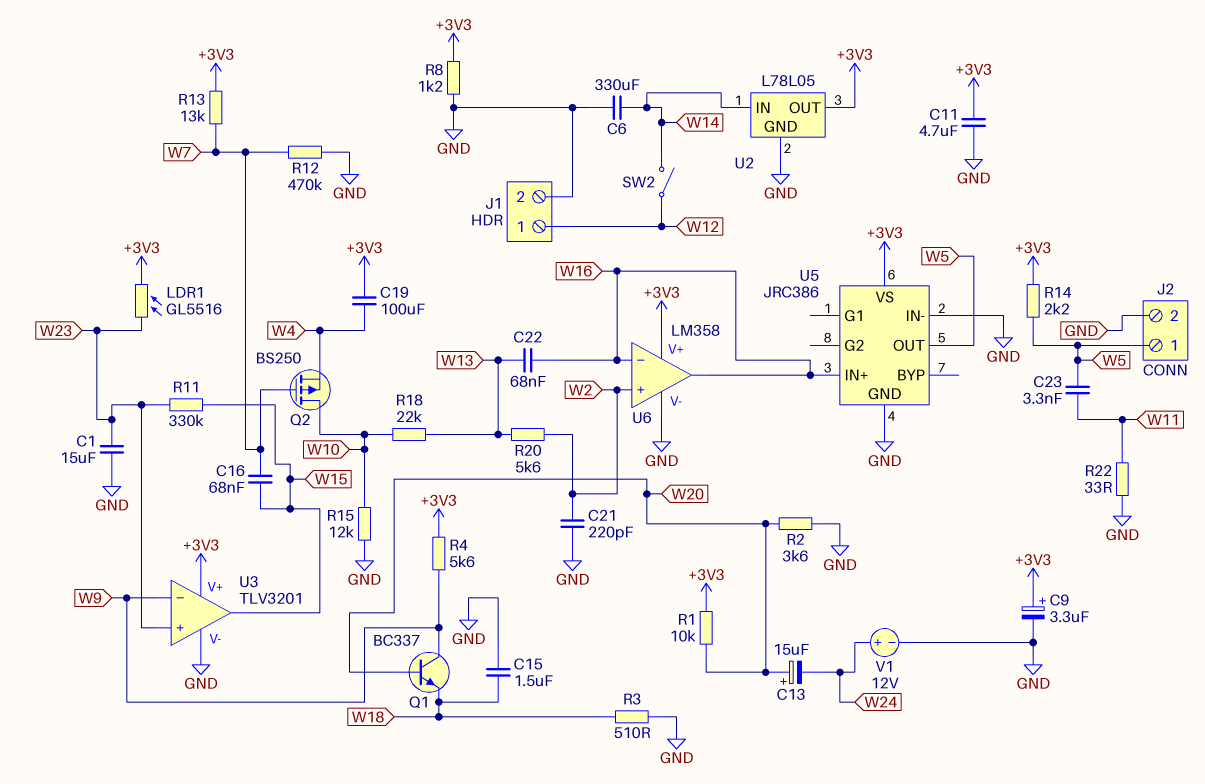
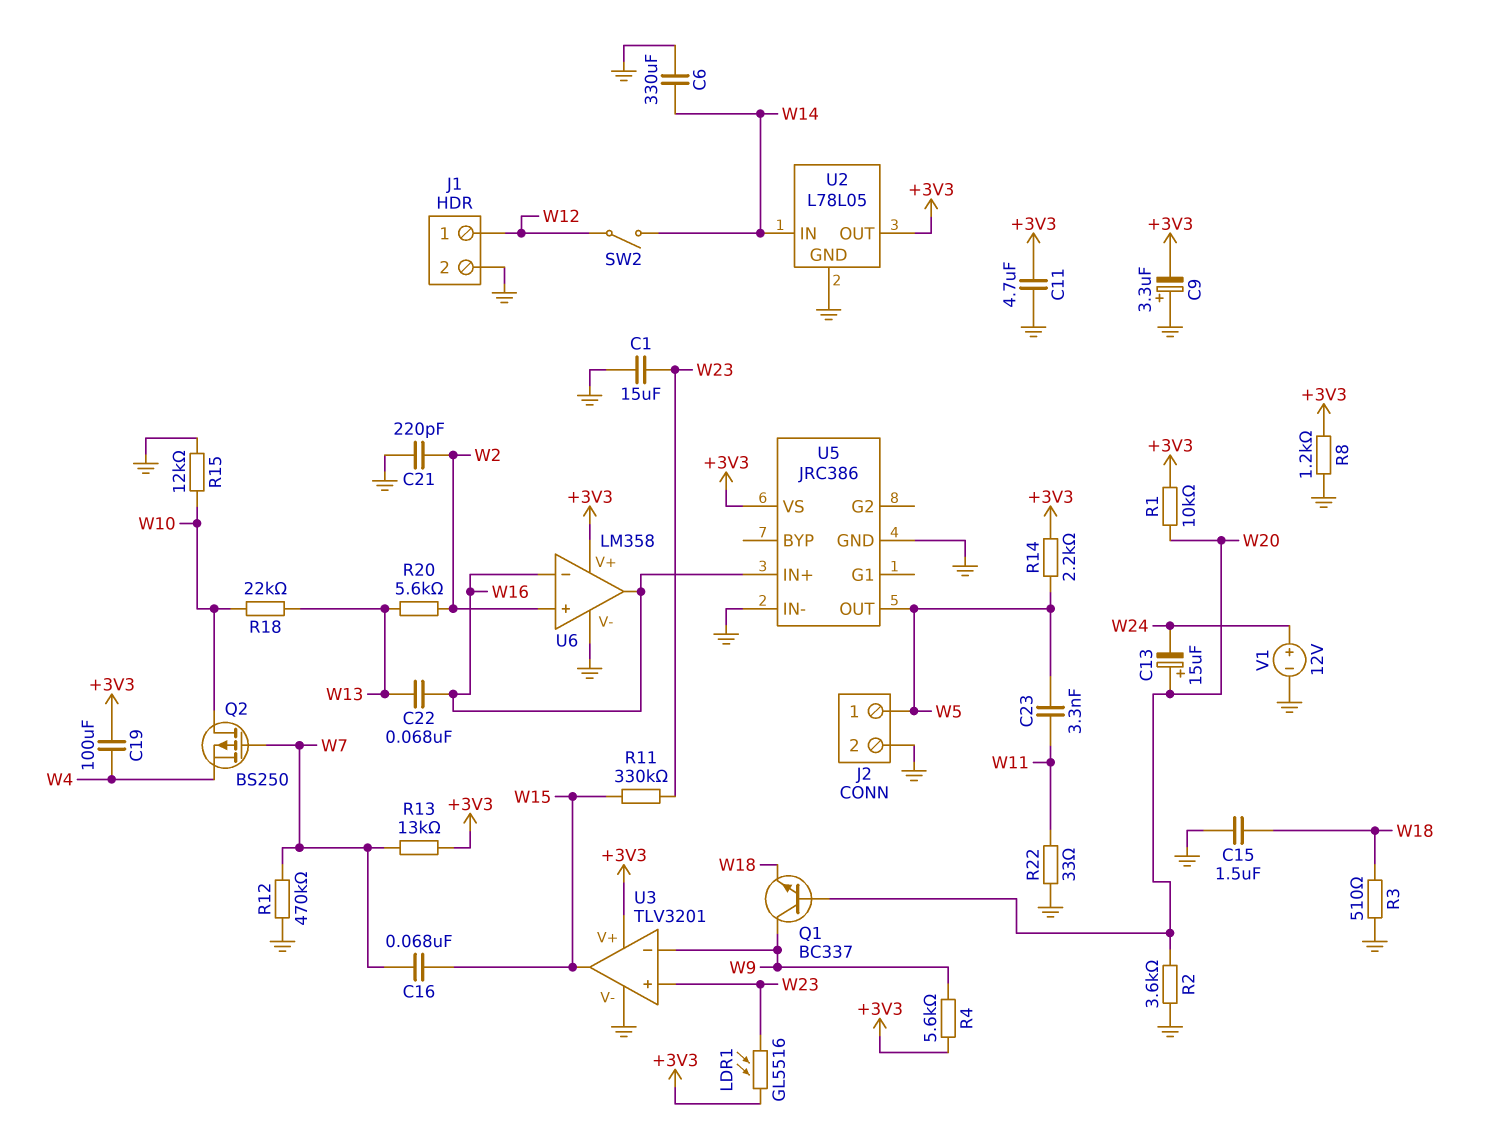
C9: 3.3uF (plus +3V3, minus GND) -> 3.3uF (plus GND, minus +3V3)

